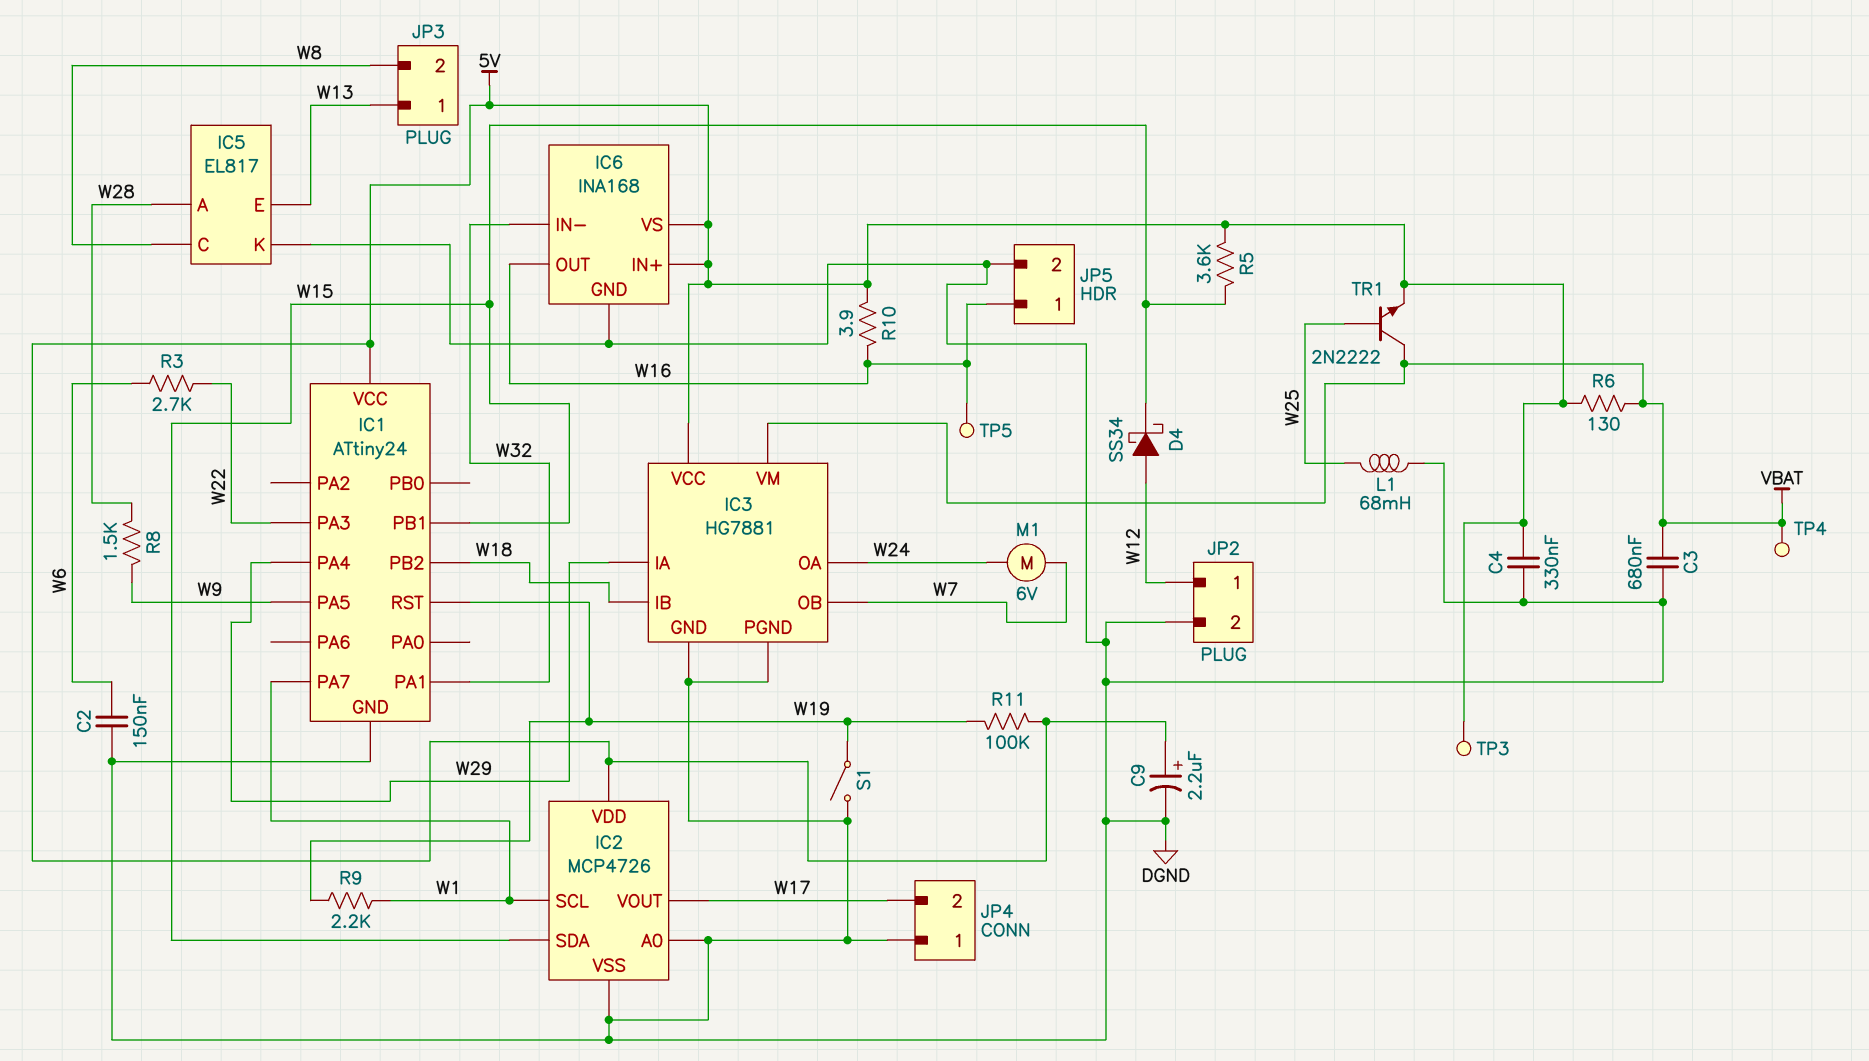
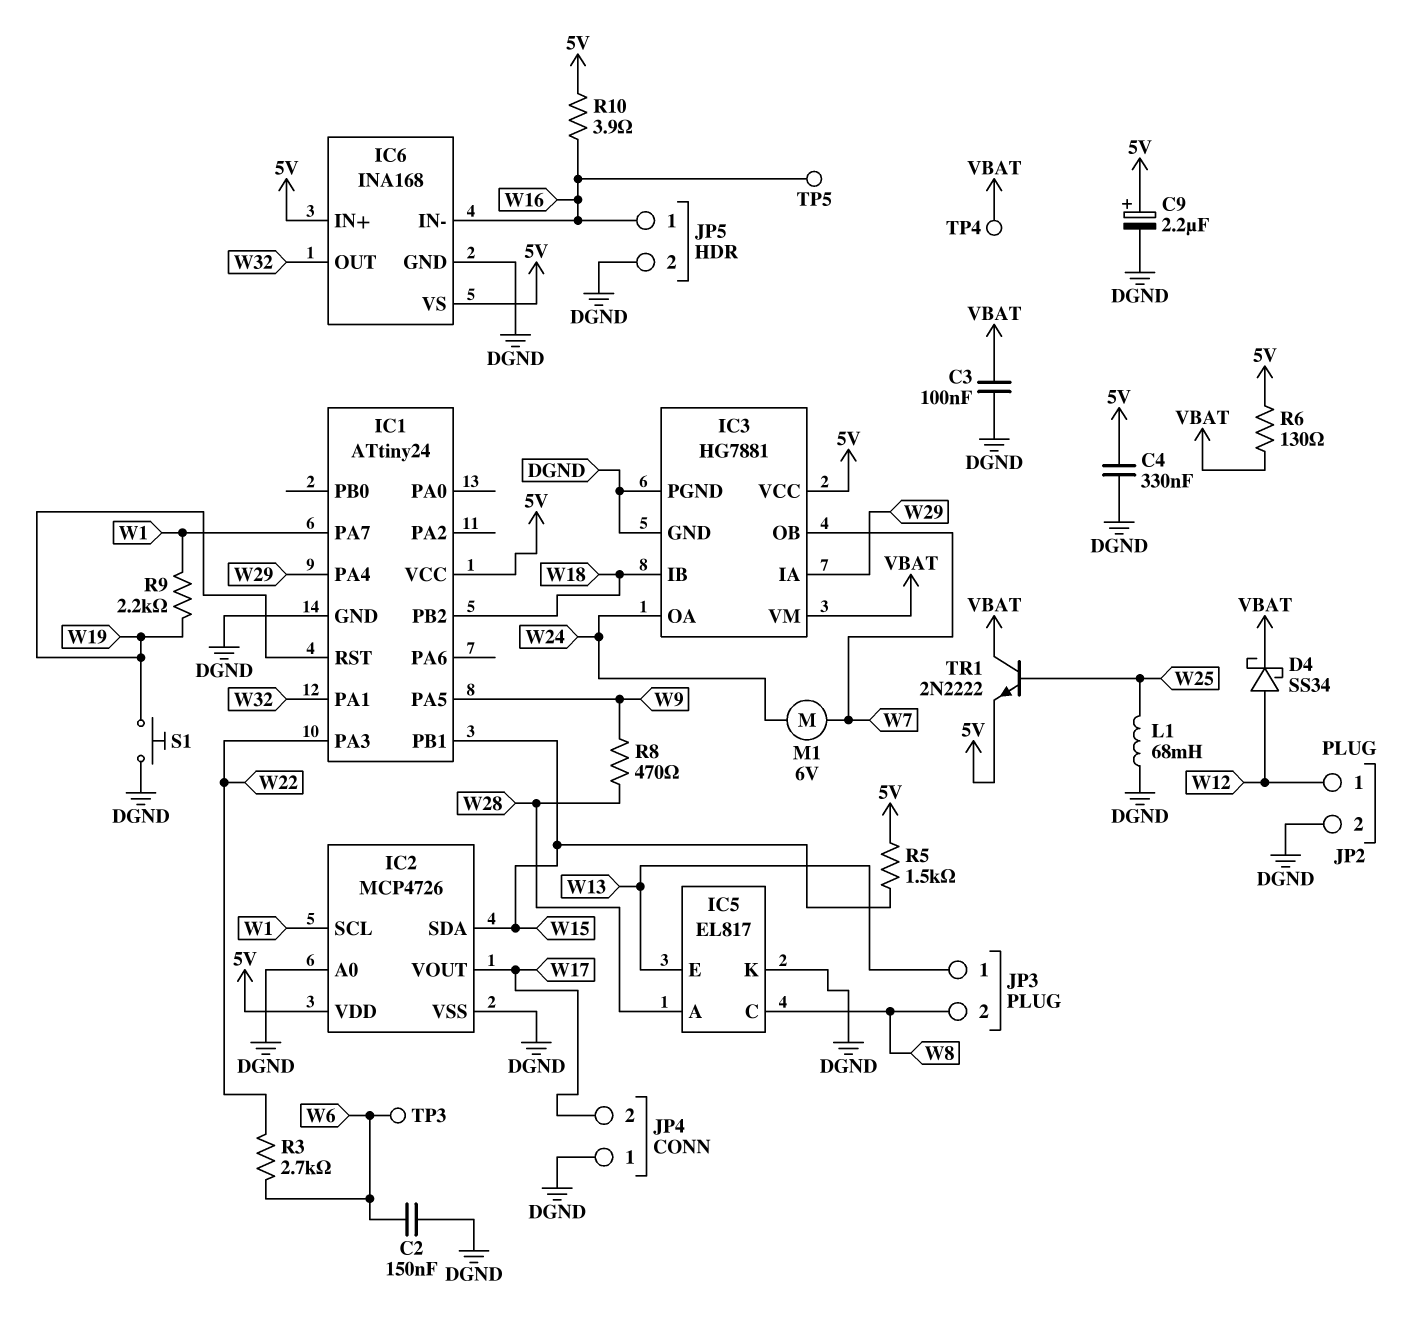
C3: 680nF (DGND, VBAT) -> 100nF (DGND, VBAT)
D4: schottky SS34 (A W12, K W15) -> schottky SS34 (A W12, K VBAT)
IC6 pin IN-: W32 -> W16
IC6 pin OUT: W16 -> W32
R5: 3.6k (5V, W15) -> 1.5k (5V, W15)
R8: 1.5k (W9, W28) -> 470 (W9, W28)
R11: 100k (5V, W19) -> none
S1: switch (DGND, W19) -> button (DGND, W19)
TP3: test point (5V) -> test point (W6)

